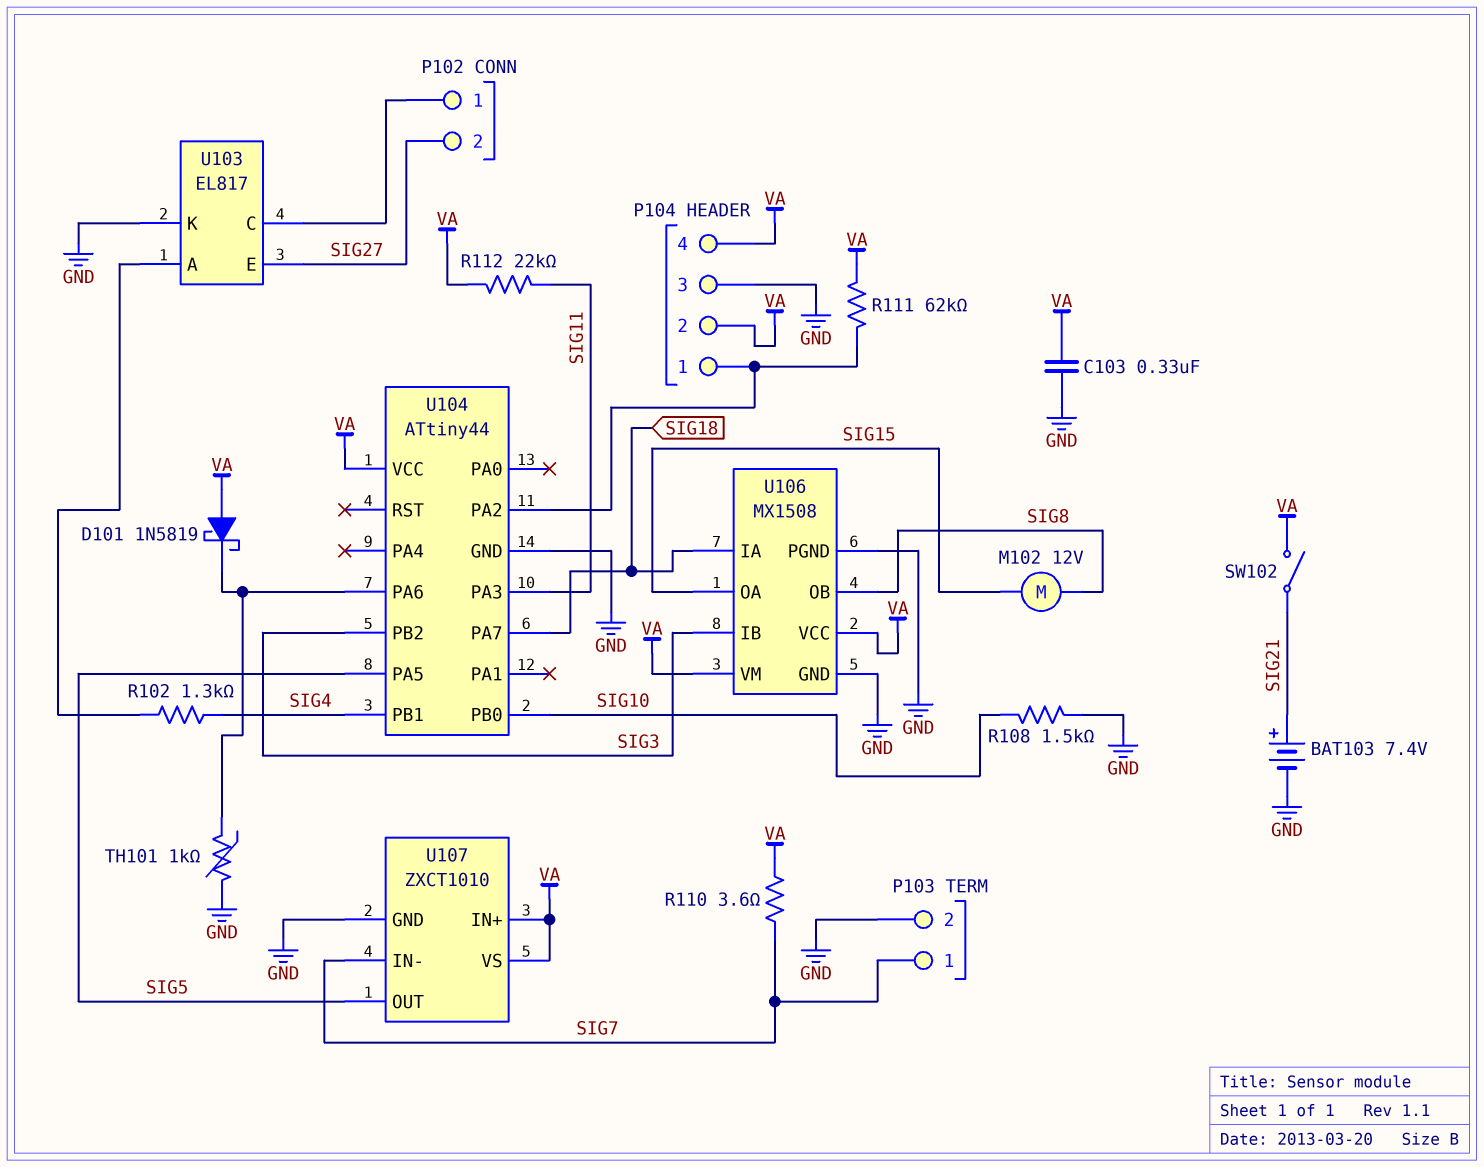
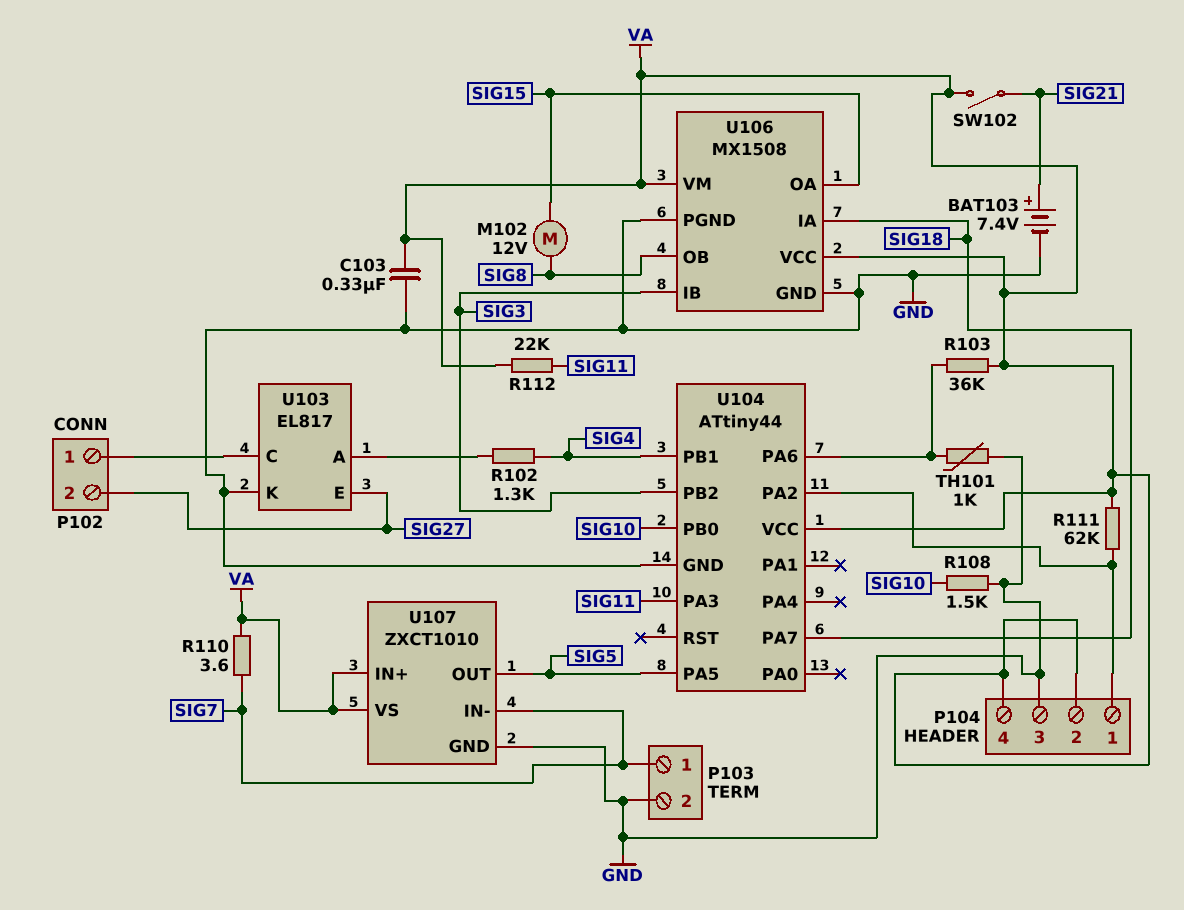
D101: schottky 1N5819 (A VA, K U104/PA6) -> none
R103: none -> 36k (U104/PA6, VA)

